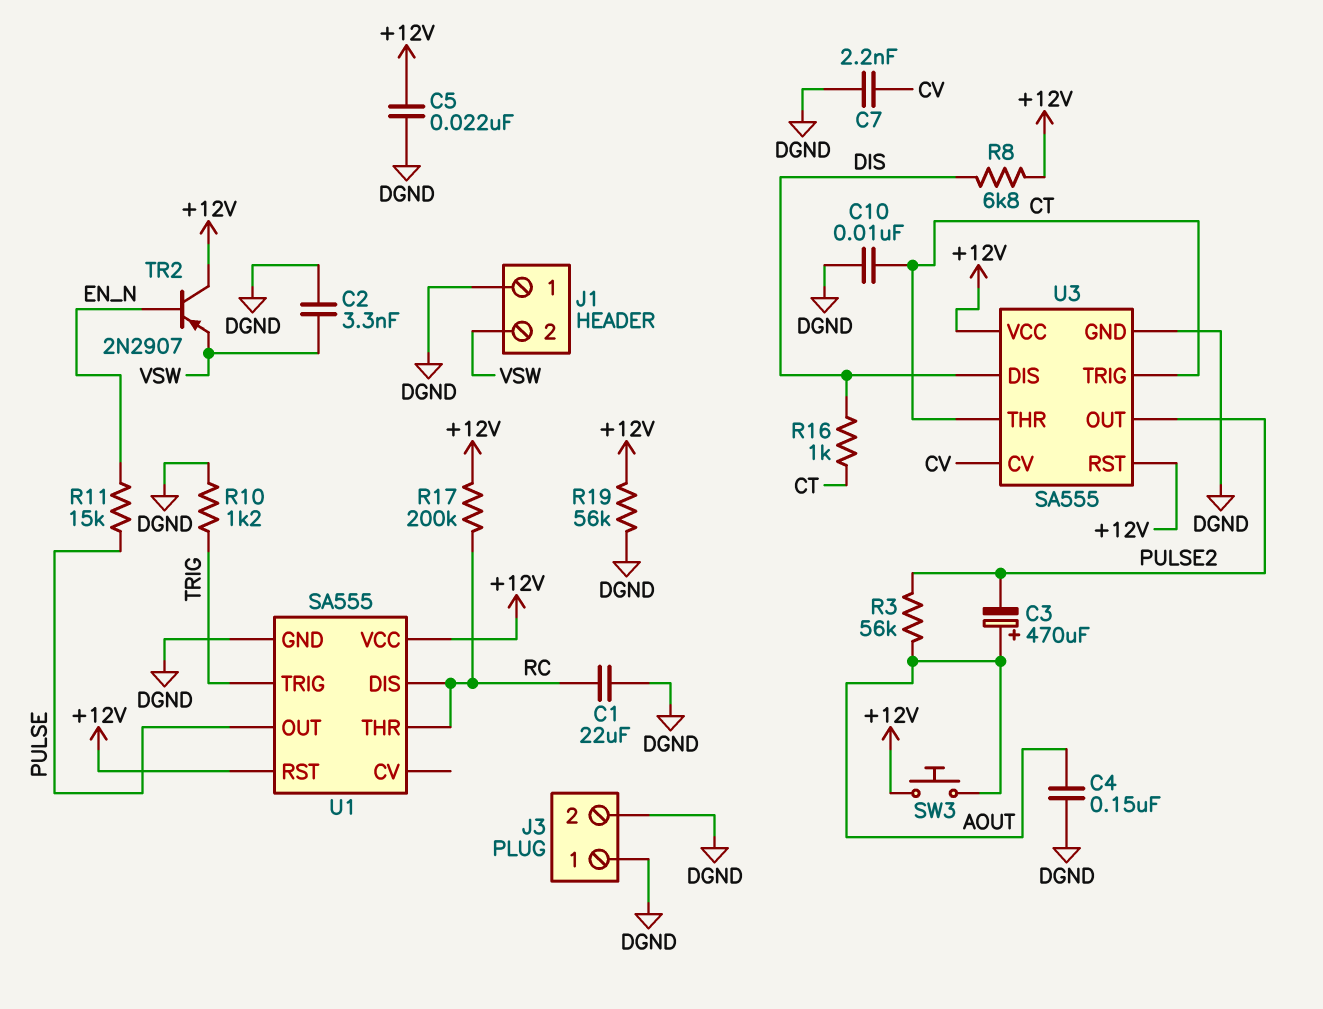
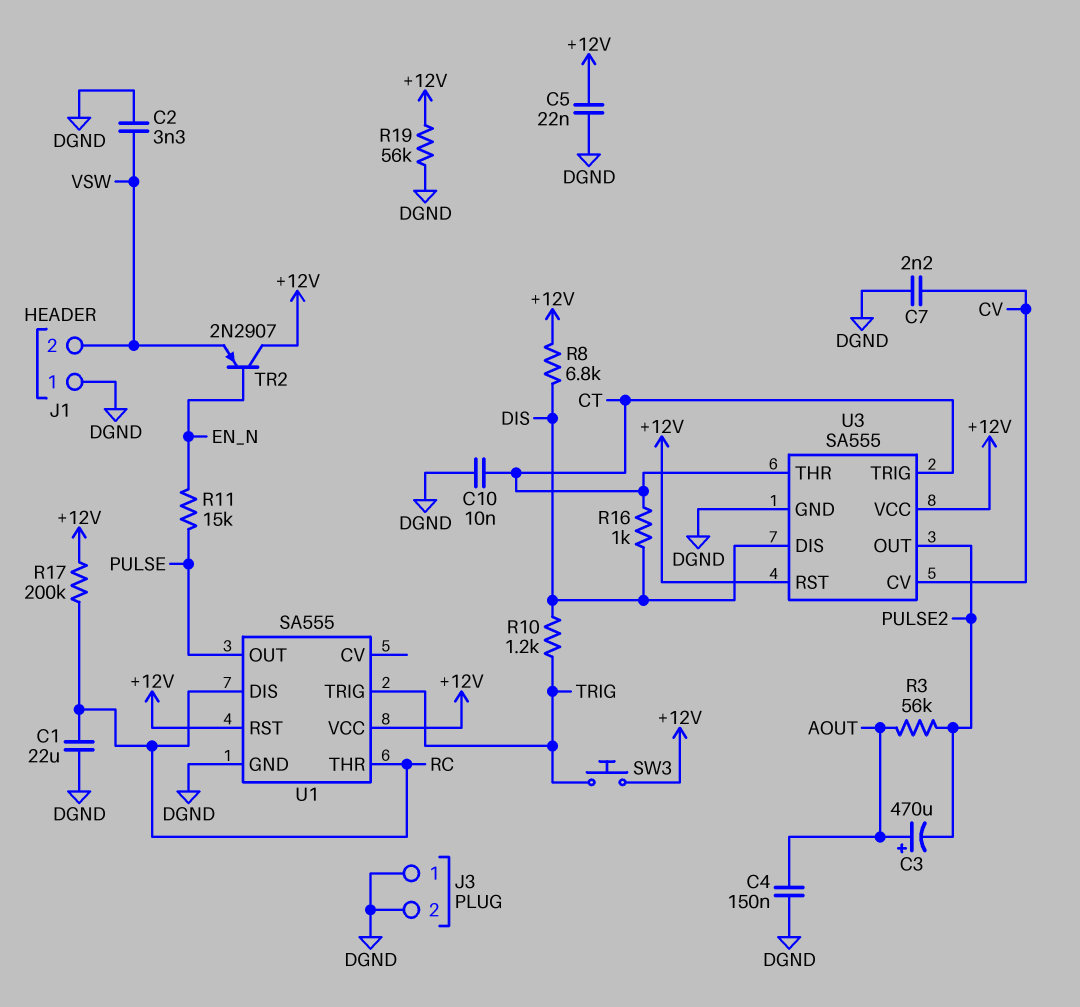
R10: 1.2k (DGND, TRIG) -> 1.2k (DIS, TRIG)
SW3: button (+12V, AOUT) -> button (+12V, TRIG)

